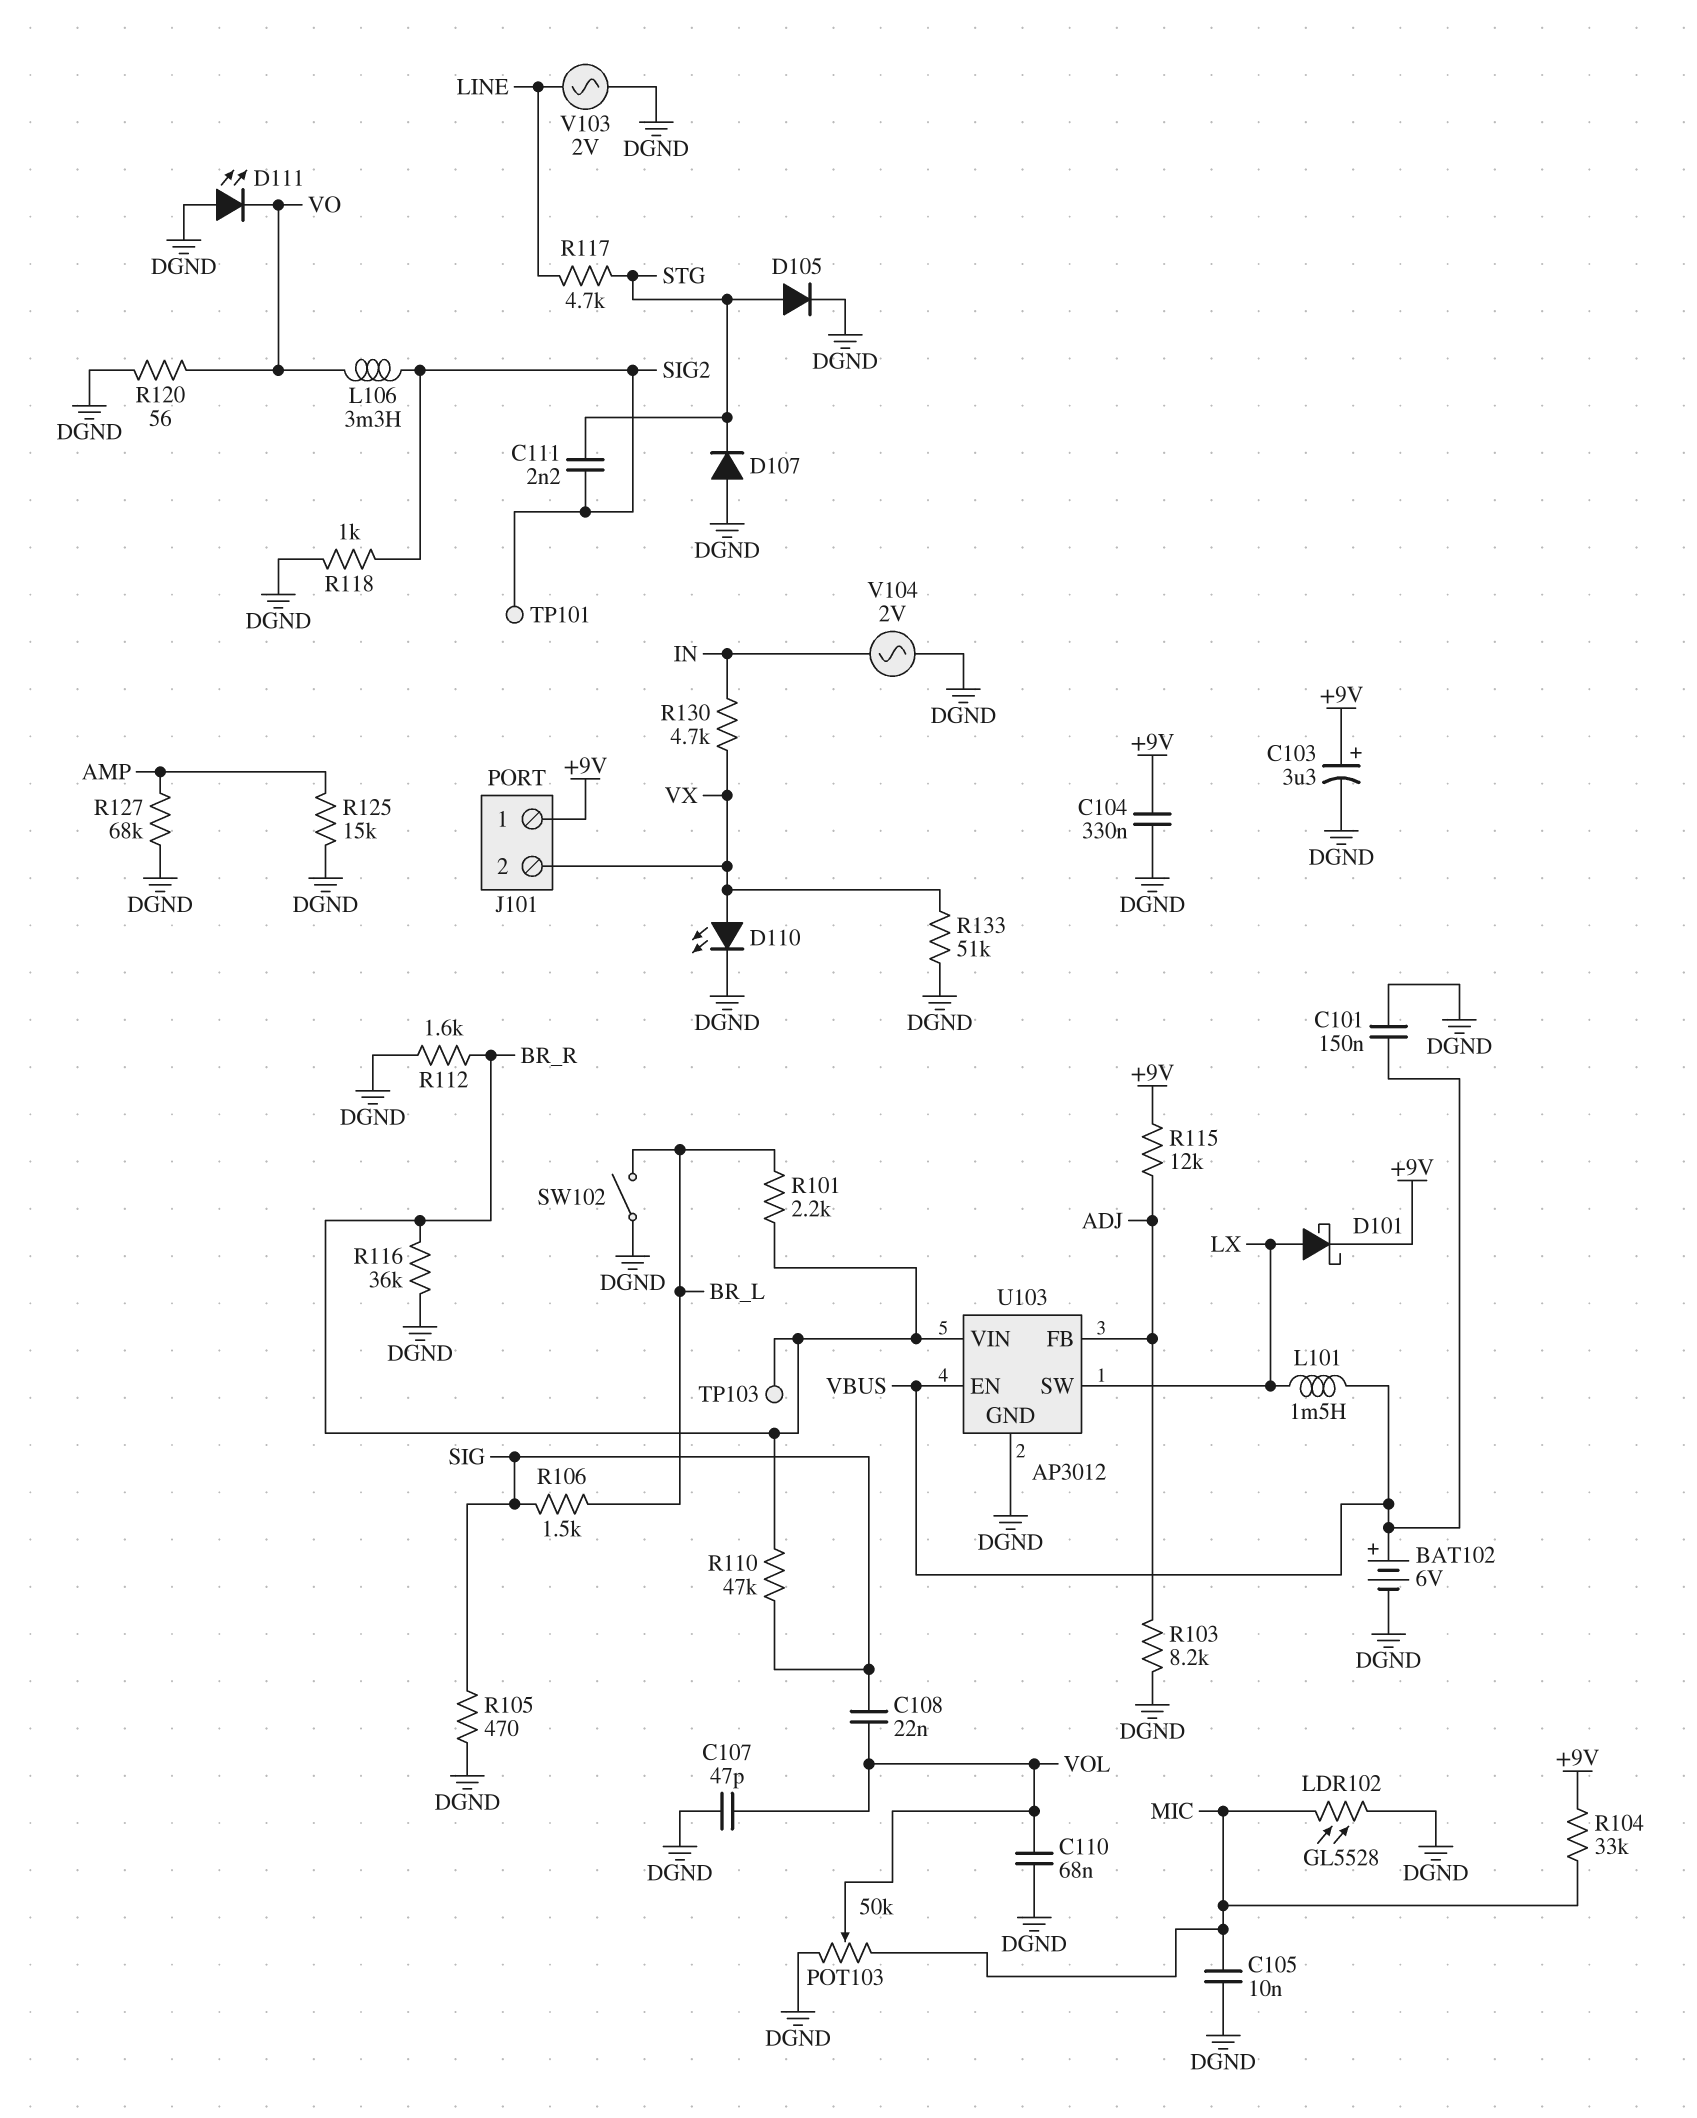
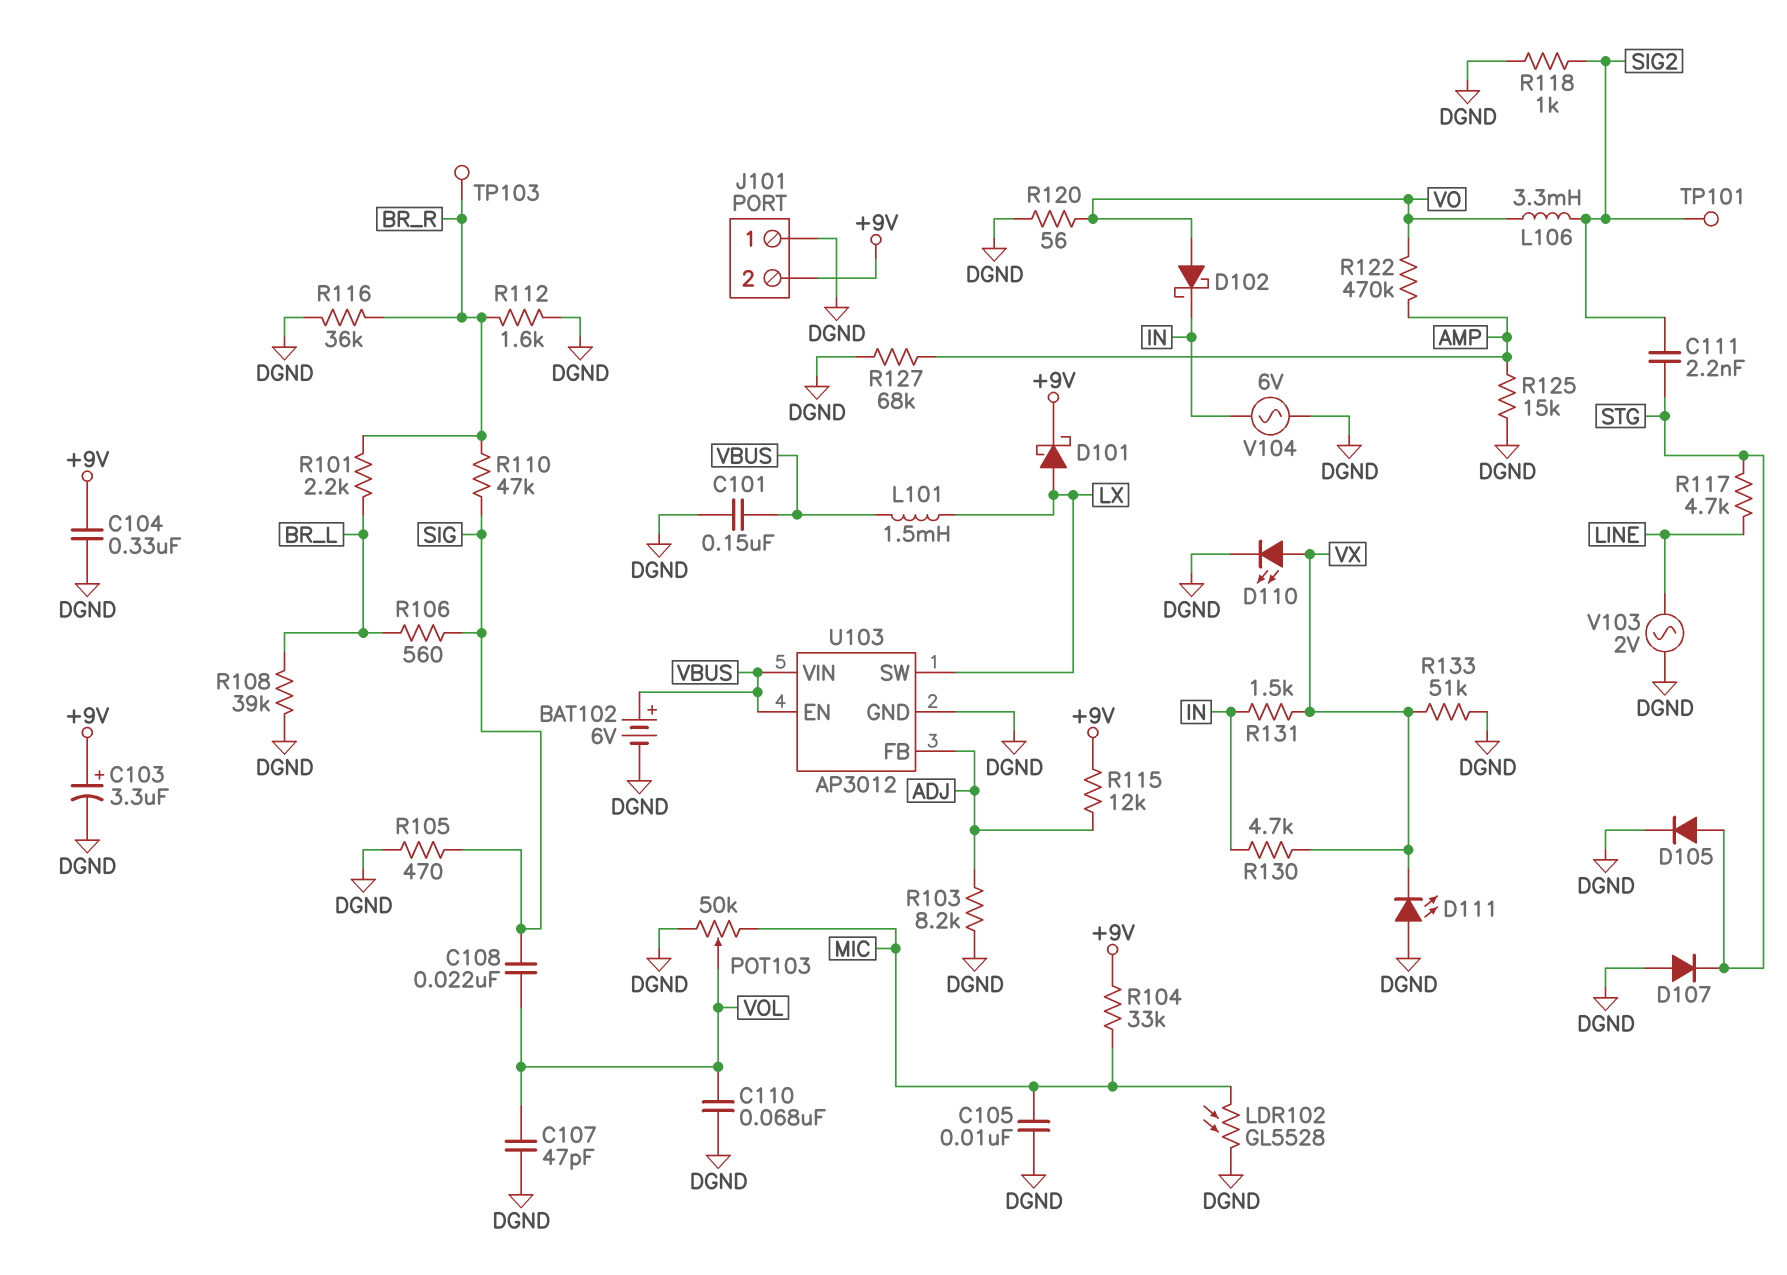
D102: none -> schottky (A VO, K IN)
D111: LED (A DGND, K VO) -> LED (A DGND, K VX)
J101 pin 1: +9V -> DGND
J101 pin 2: VX -> +9V
R106: 1.5k (BR_L, SIG) -> 560 (BR_L, SIG)
R108: none -> 39k (BR_L, DGND)
R122: none -> 470k (AMP, VO)
R131: none -> 1.5k (IN, VX)
SW102: switch (BR_L, DGND) -> none
U103 pin VIN: BR_R -> VBUS
V104: AC 2V (DGND, IN) -> AC 6V (DGND, IN)

